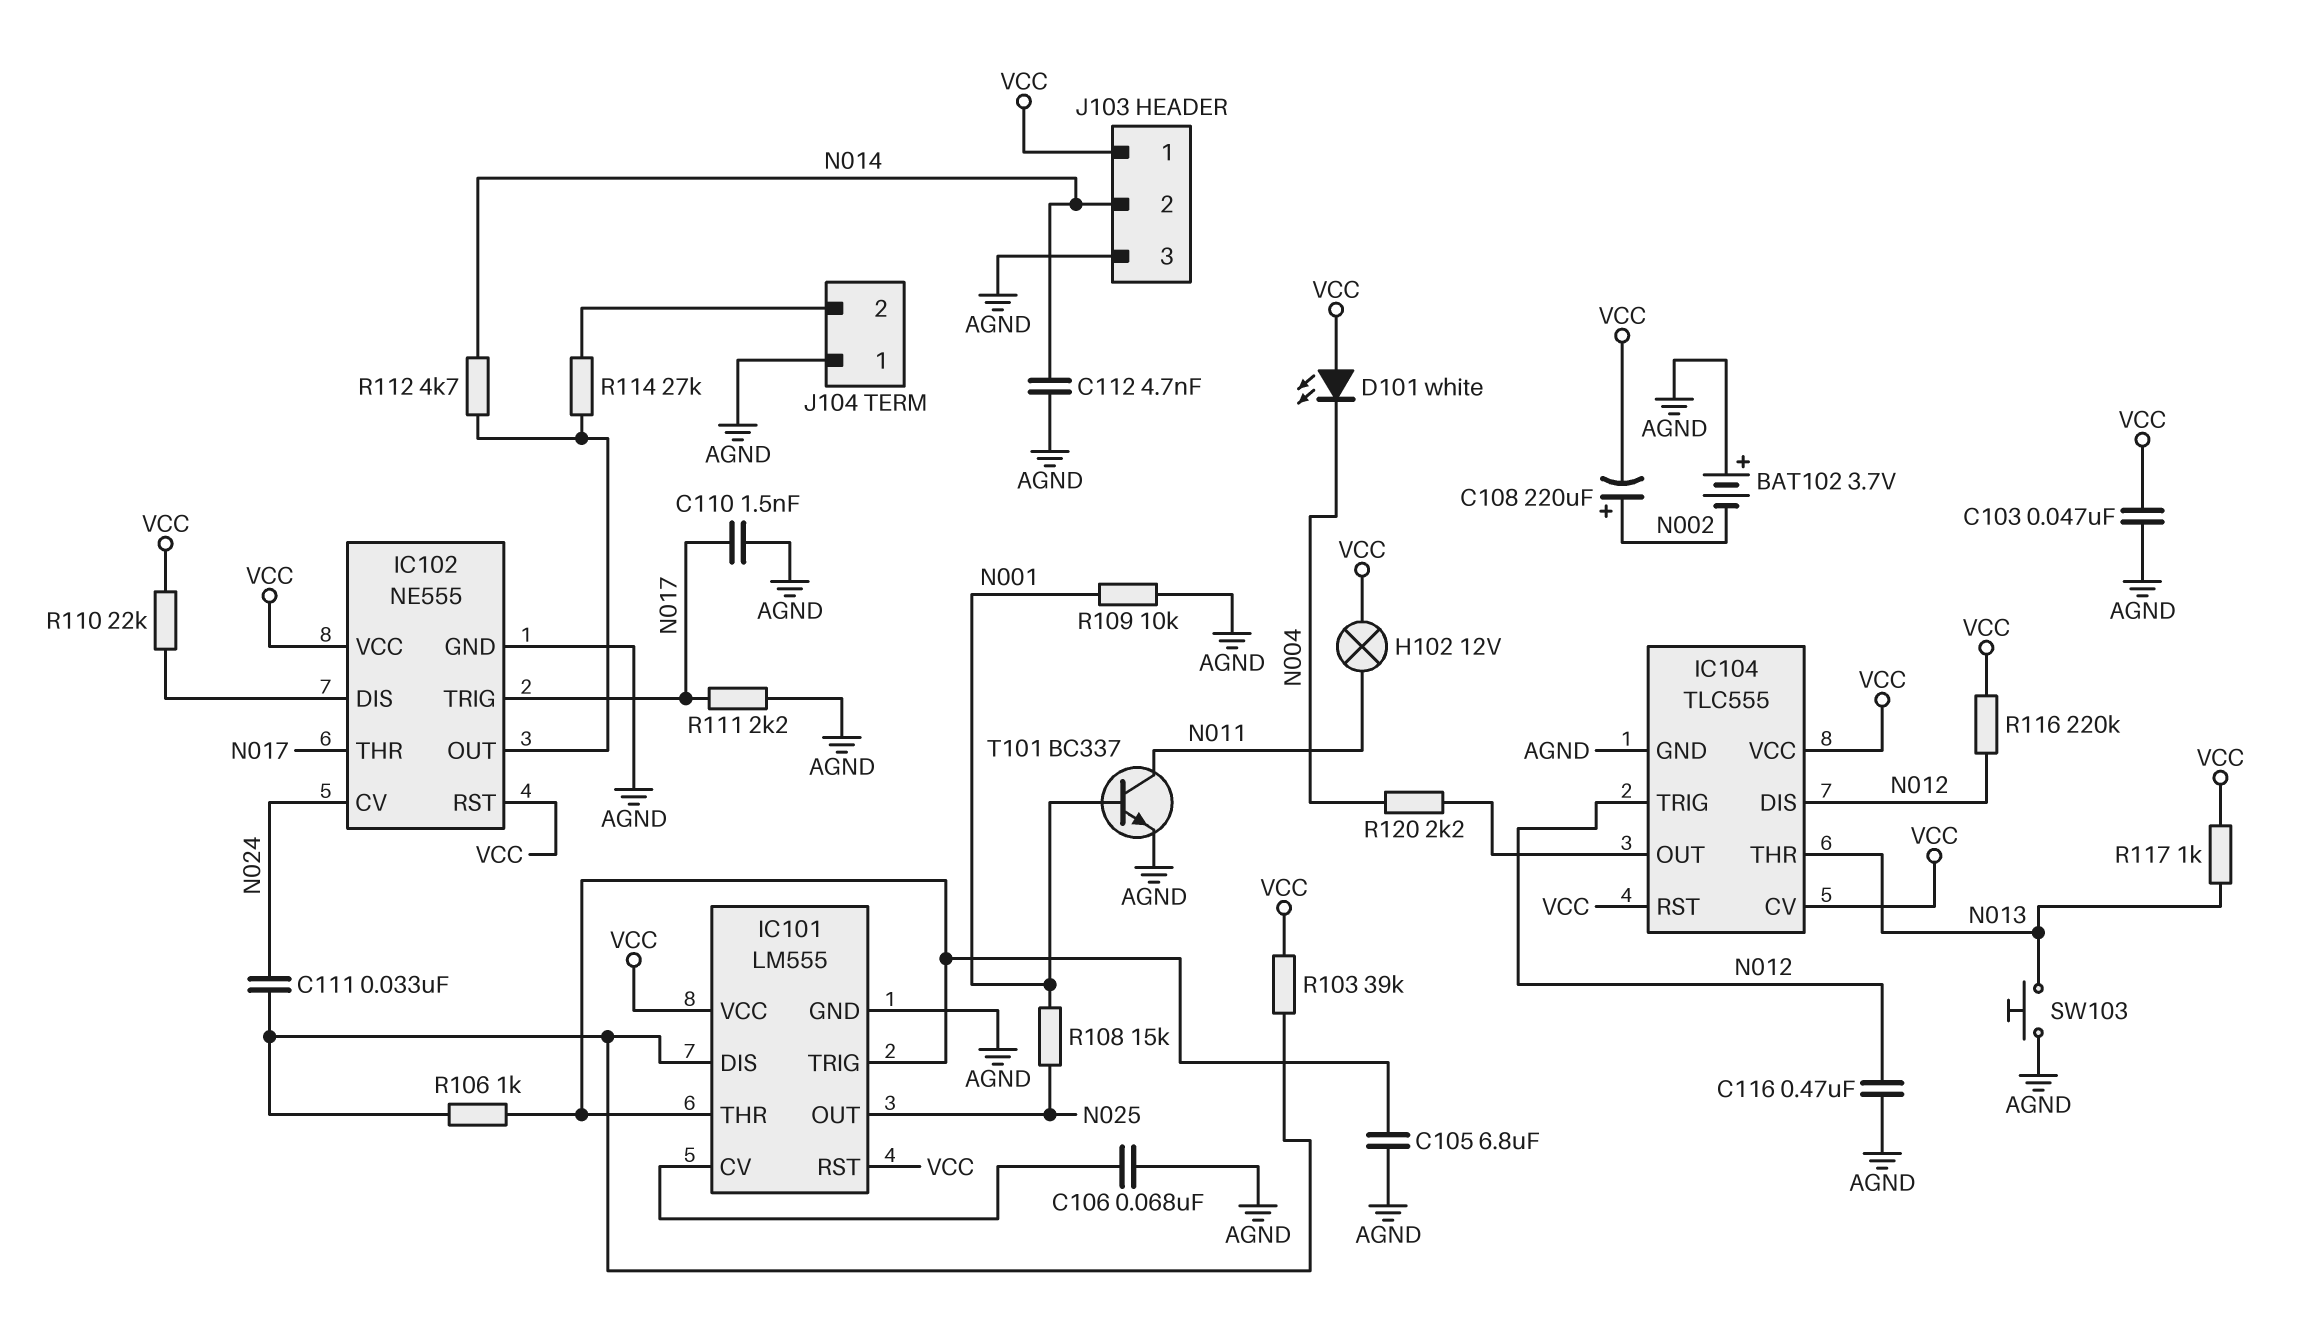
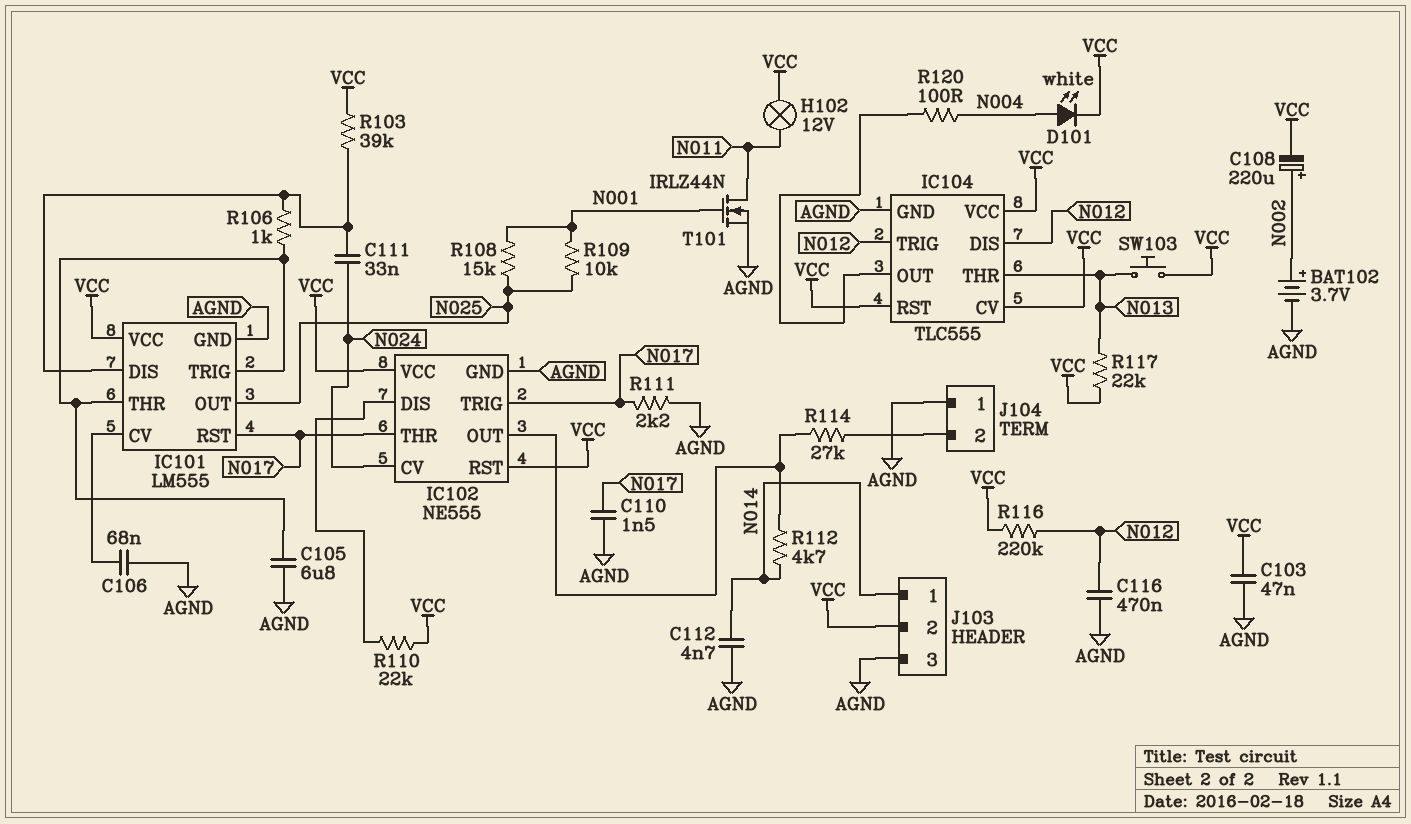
BAT102: 3.7V (plus AGND, minus N002) -> 3.7V (plus N002, minus AGND)
D101: LED white (A VCC, K N004) -> LED white (A N004, K VCC)
IC101 pin RST: VCC -> N017
J103 pin 1: VCC -> N014
J103 pin 2: N014 -> VCC
R109: 10k (AGND, N001) -> 10k (N001, N025)
R117: 1k (N013, VCC) -> 22k (N013, VCC)
R120: 2.2k (IC104/OUT, N004) -> 100 (IC104/OUT, N004)
SW103: button (AGND, N013) -> button (N013, VCC)
T101: NPN BC337 (B N001, C N011, E AGND) -> NMOS IRLZ44N (G N001, D N011, S AGND)

